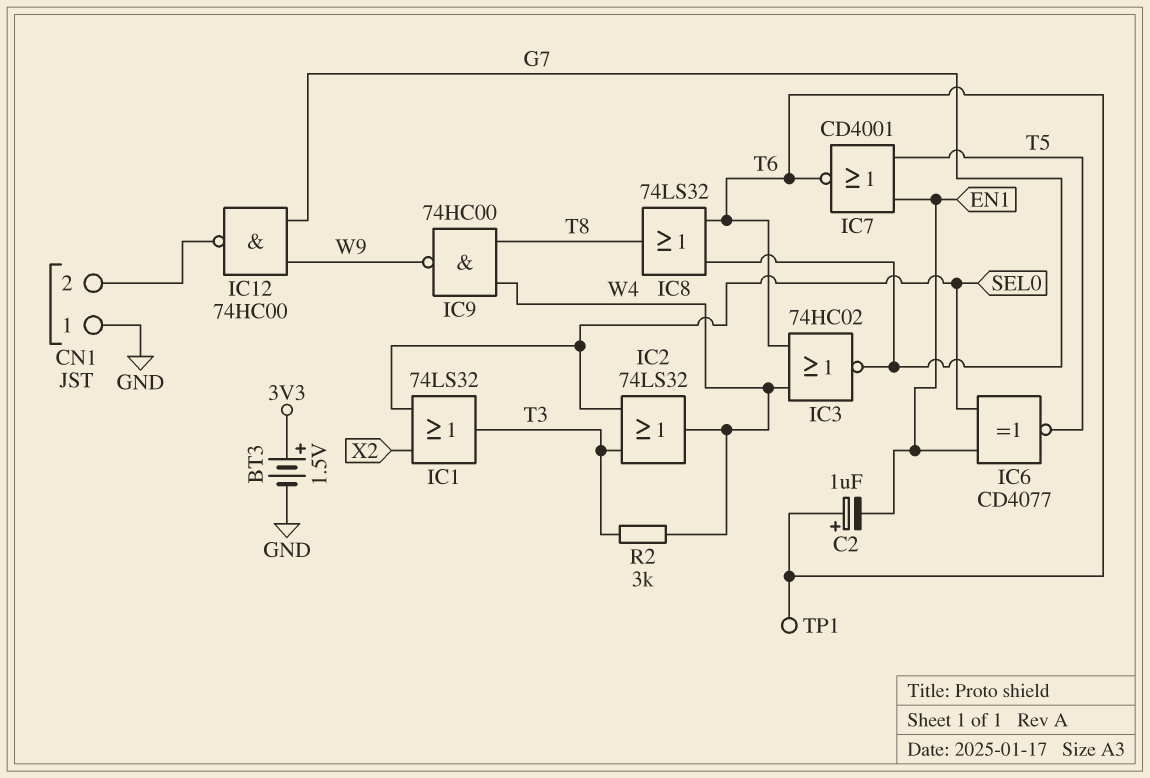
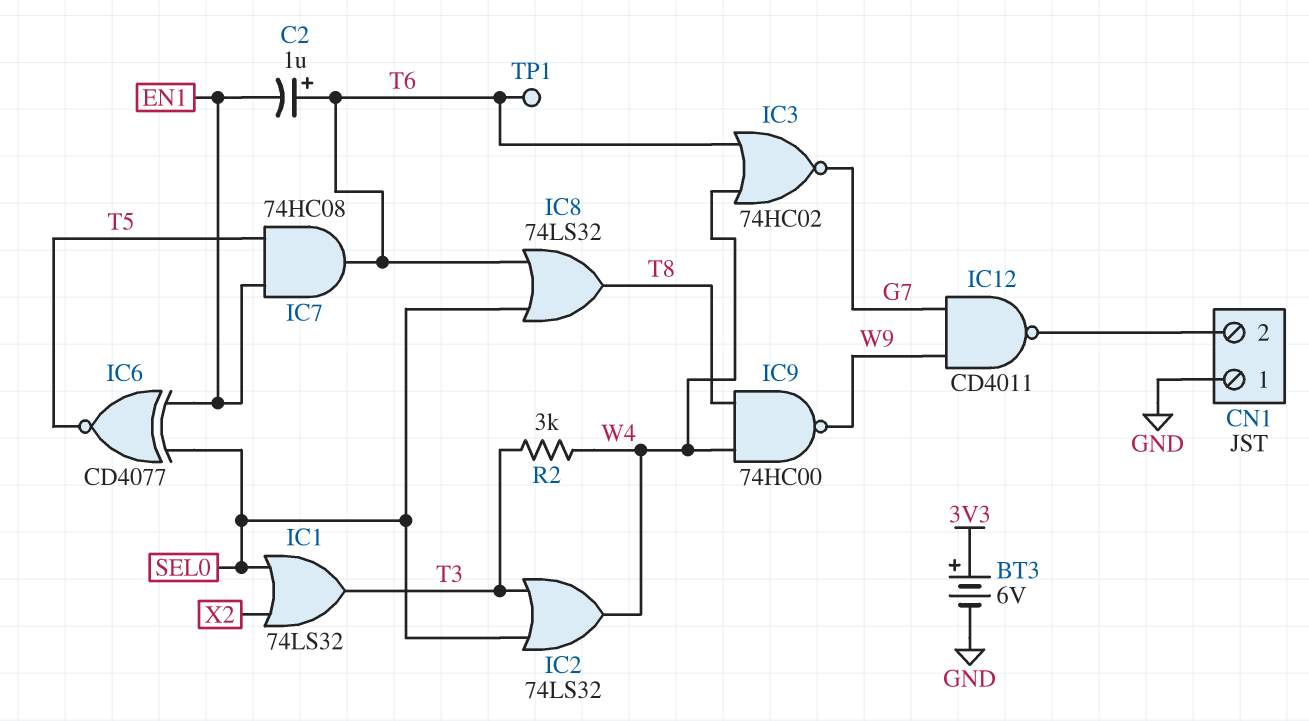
BT3: 1.5V (plus 3V3, minus GND) -> 6V (plus 3V3, minus GND)
IC7: NOR CD4001 (in EN1, in T5, out T6) -> AND 74HC08 (in EN1, in T5, out T6)
IC8: OR 74LS32 (in G7, in T6, out T8) -> OR 74LS32 (in SEL0, in T6, out T8)
IC12: NAND 74HC00 (in G7, in W9, out CN1/2) -> NAND CD4011 (in G7, in W9, out CN1/2)

